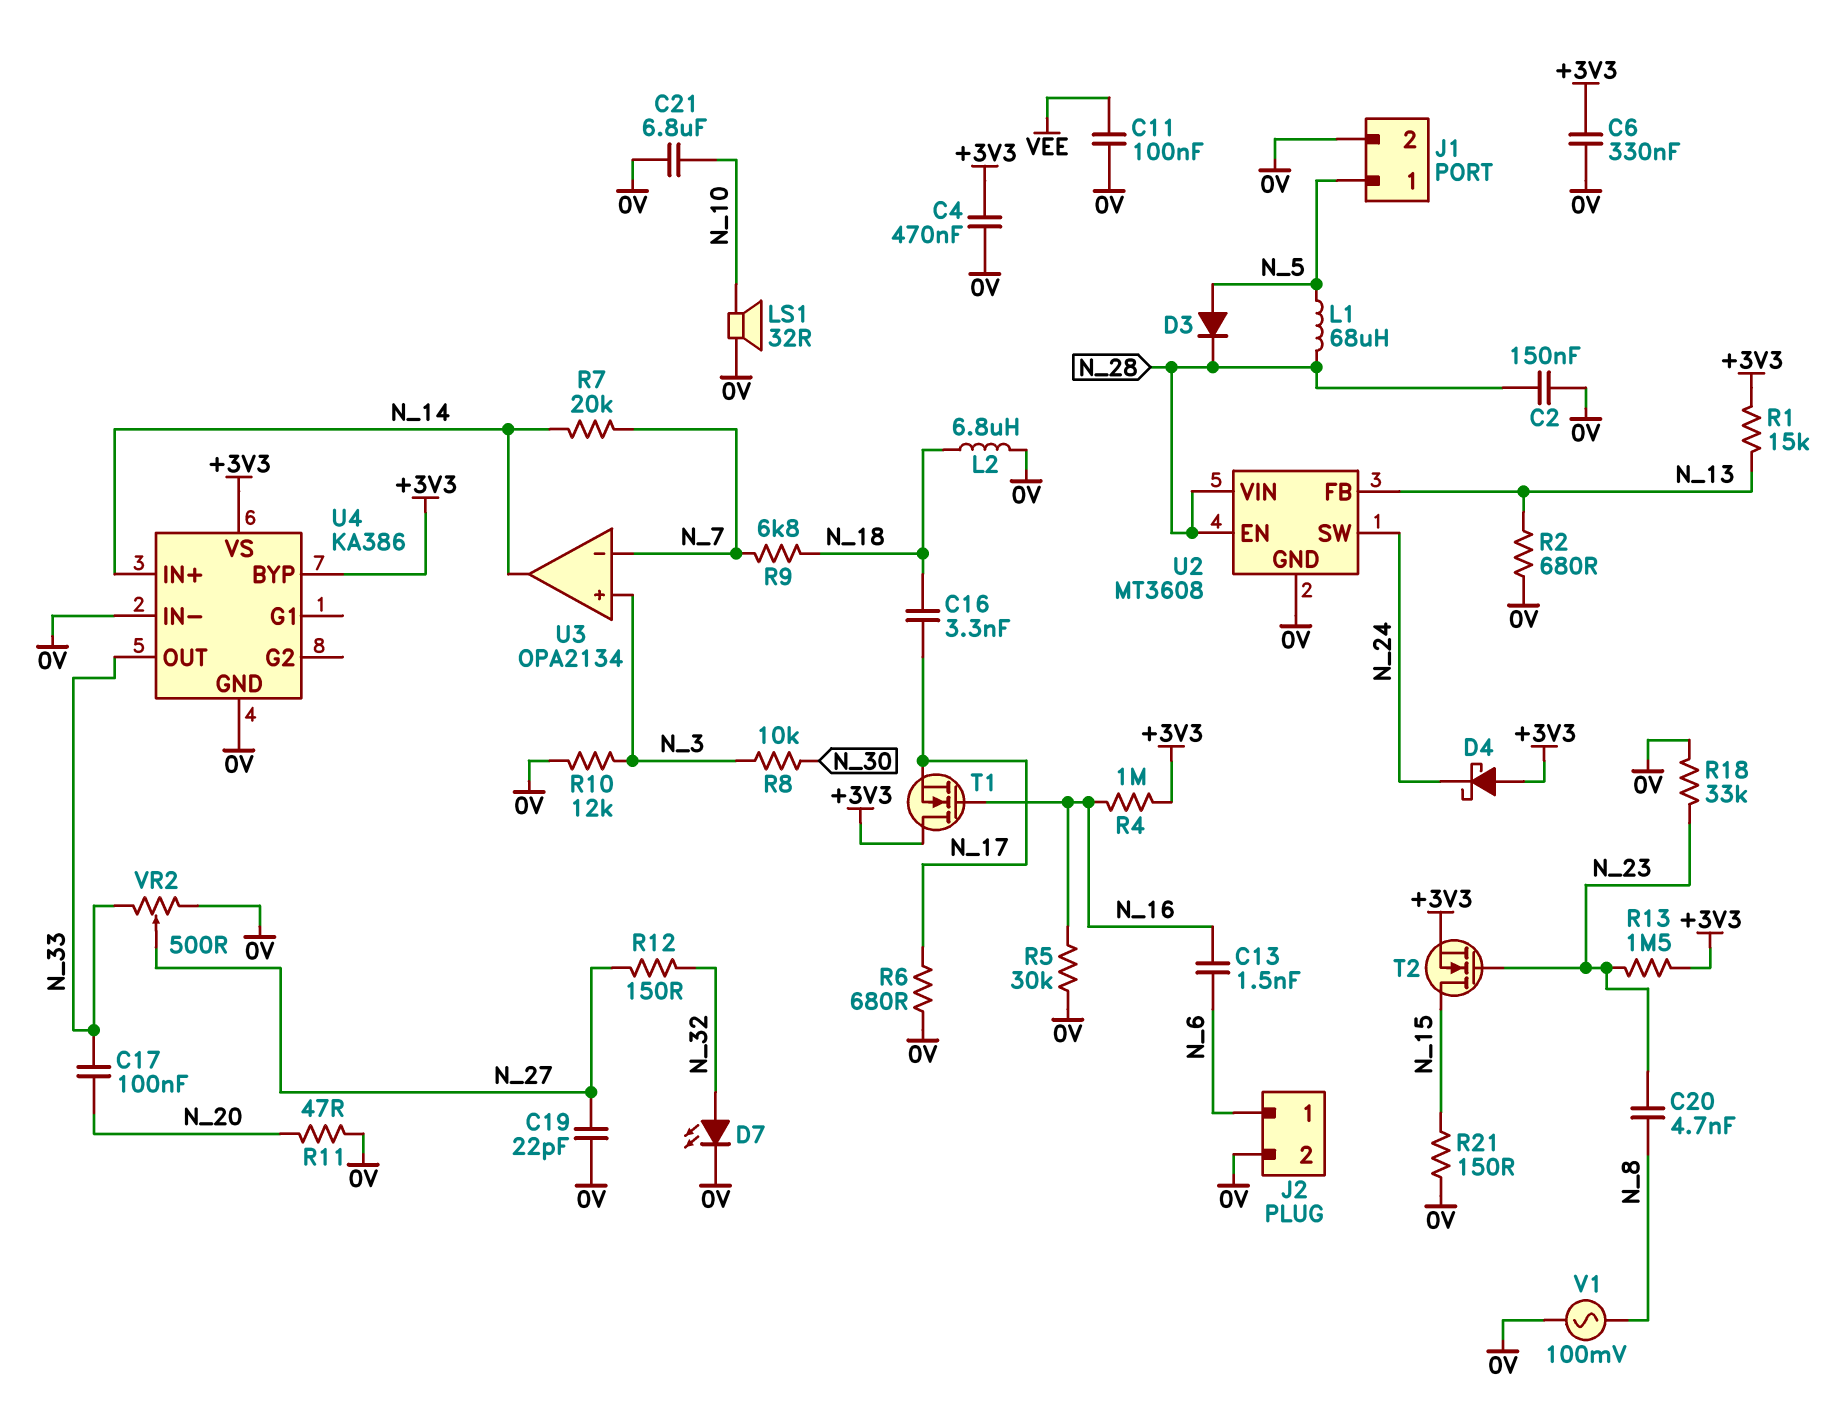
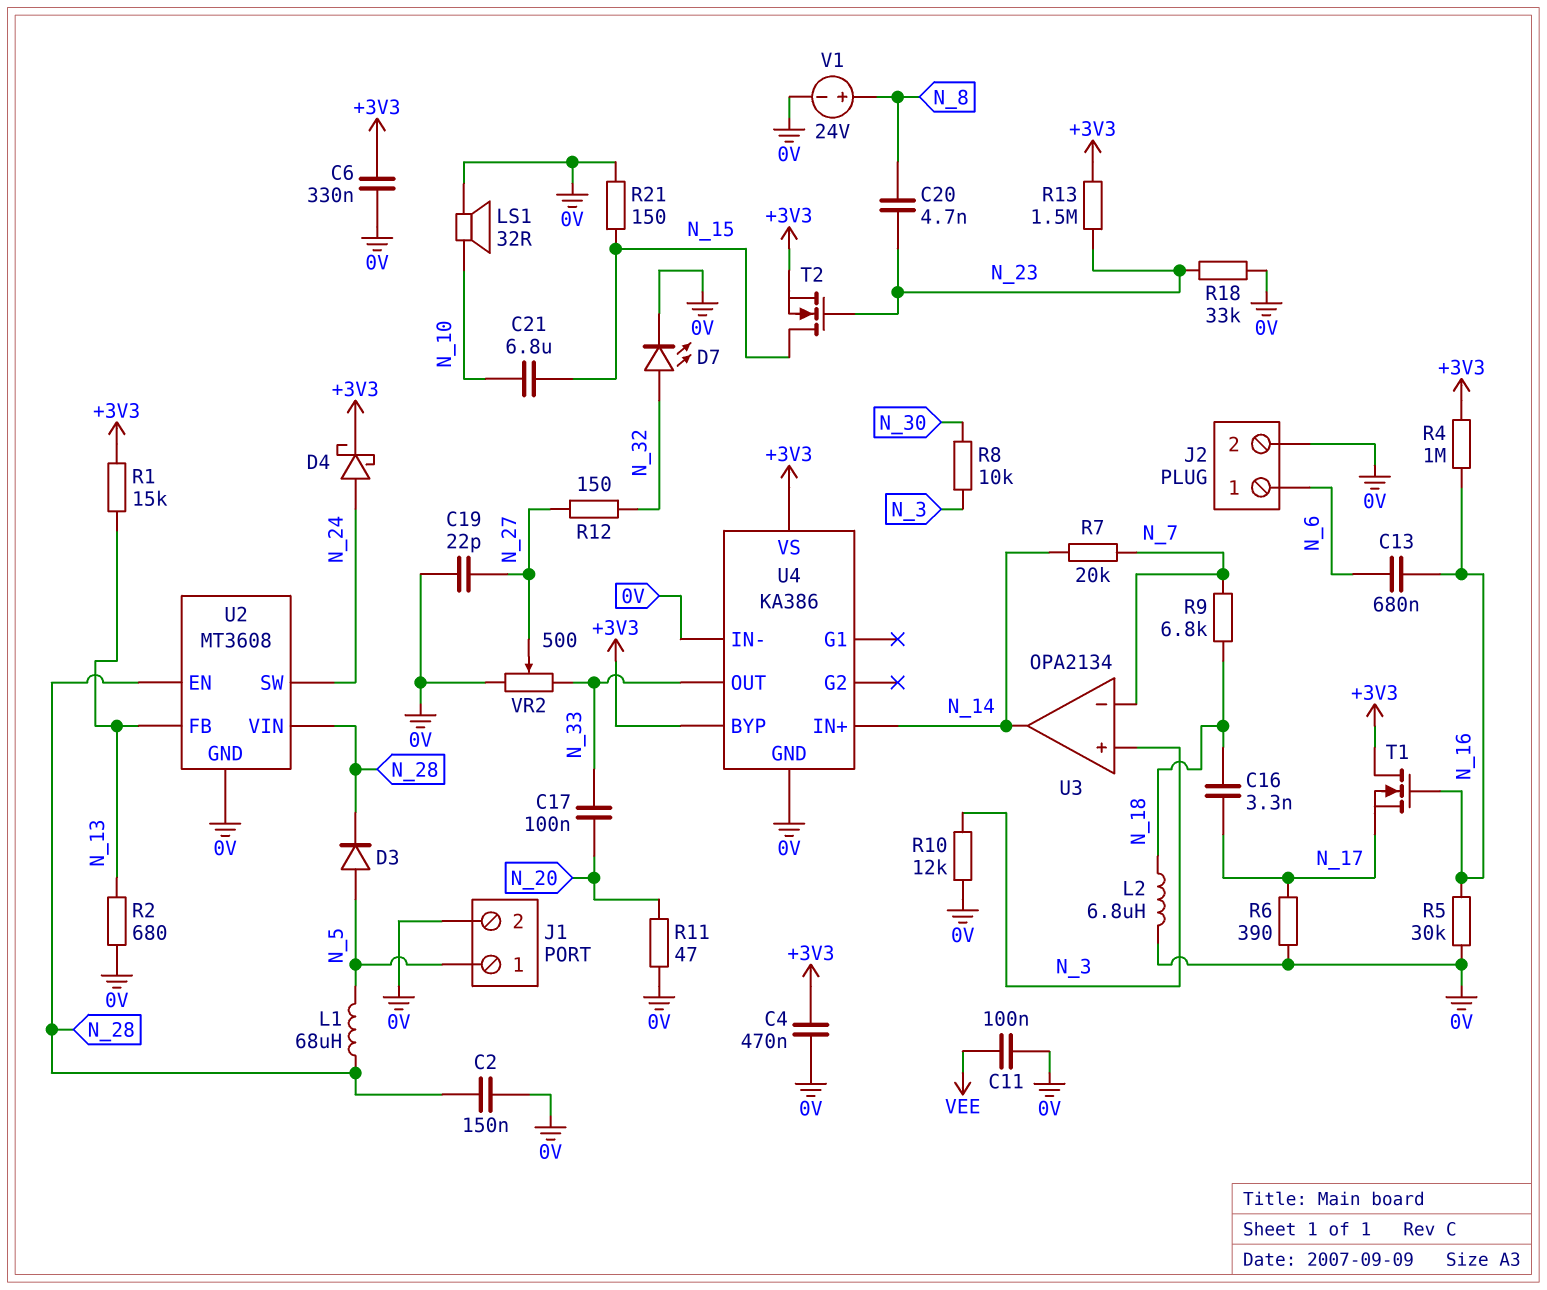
C13: 1.5nF (N_6, N_16) -> 680nF (N_6, N_16)
C21: 6.8uF (0V, N_10) -> 6.8uF (N_10, N_15)
D4: schottky (A +3V3, K N_24) -> schottky (A N_24, K +3V3)
R6: 680 (0V, N_17) -> 390 (0V, N_17)
V1: AC 100mV (0V, N_8) -> 24V (plus N_8, minus 0V)

